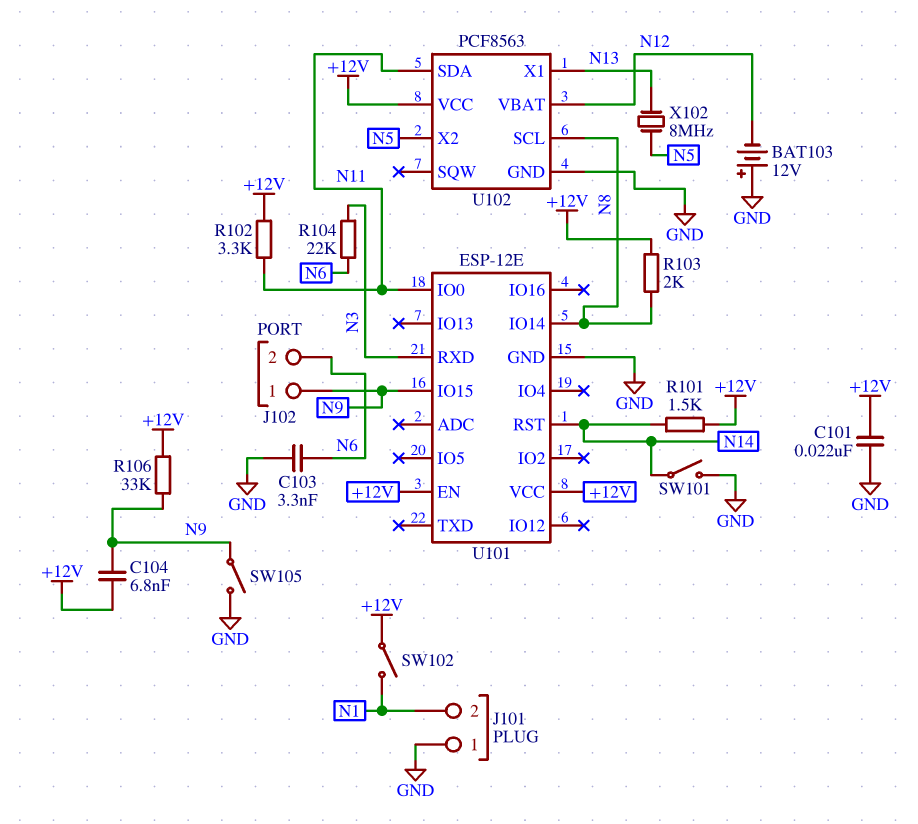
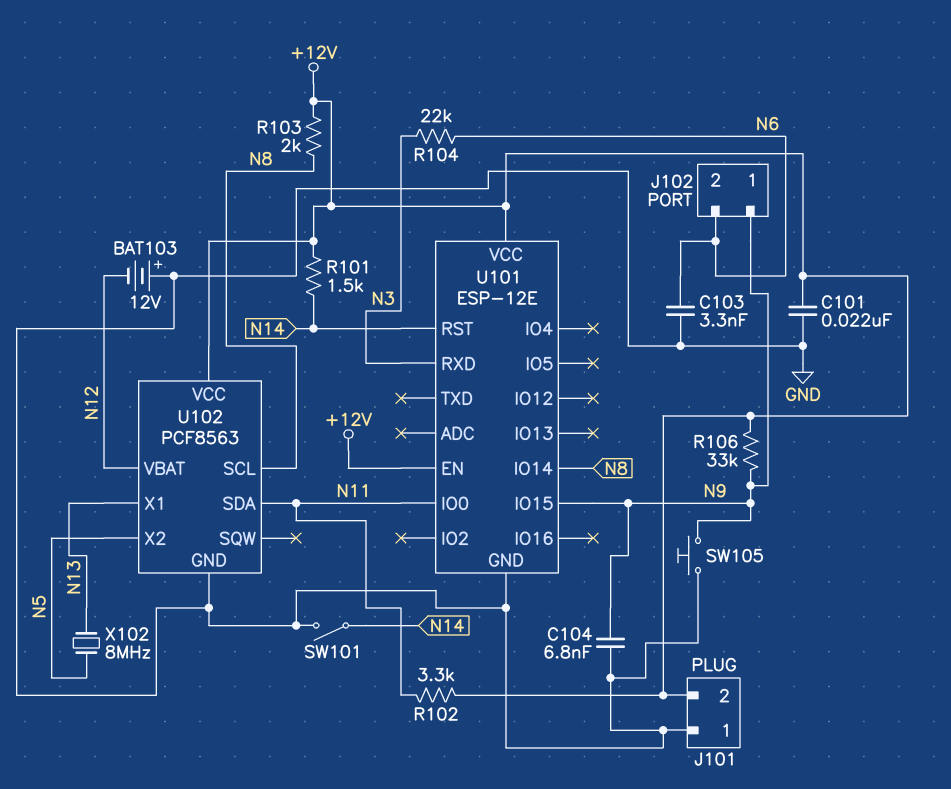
C104: 6.8nF (+12V, N9) -> 6.8nF (GND, N9)
J101 pin 2: N1 -> +12V
SW102: switch (+12V, N1) -> none
SW105: switch (GND, N9) -> button (GND, N9)

